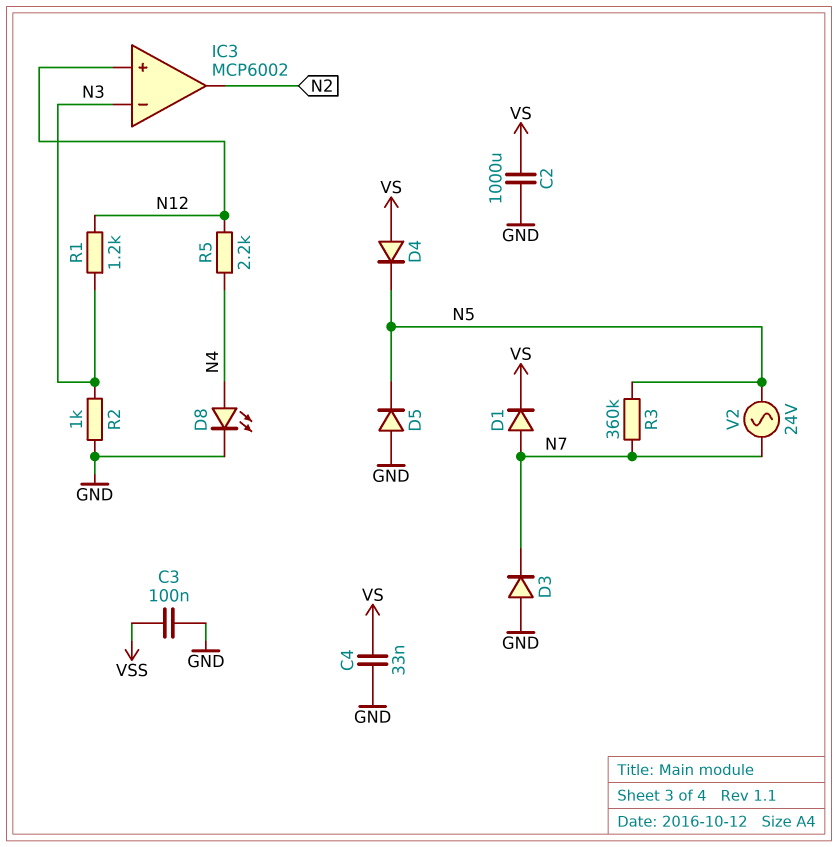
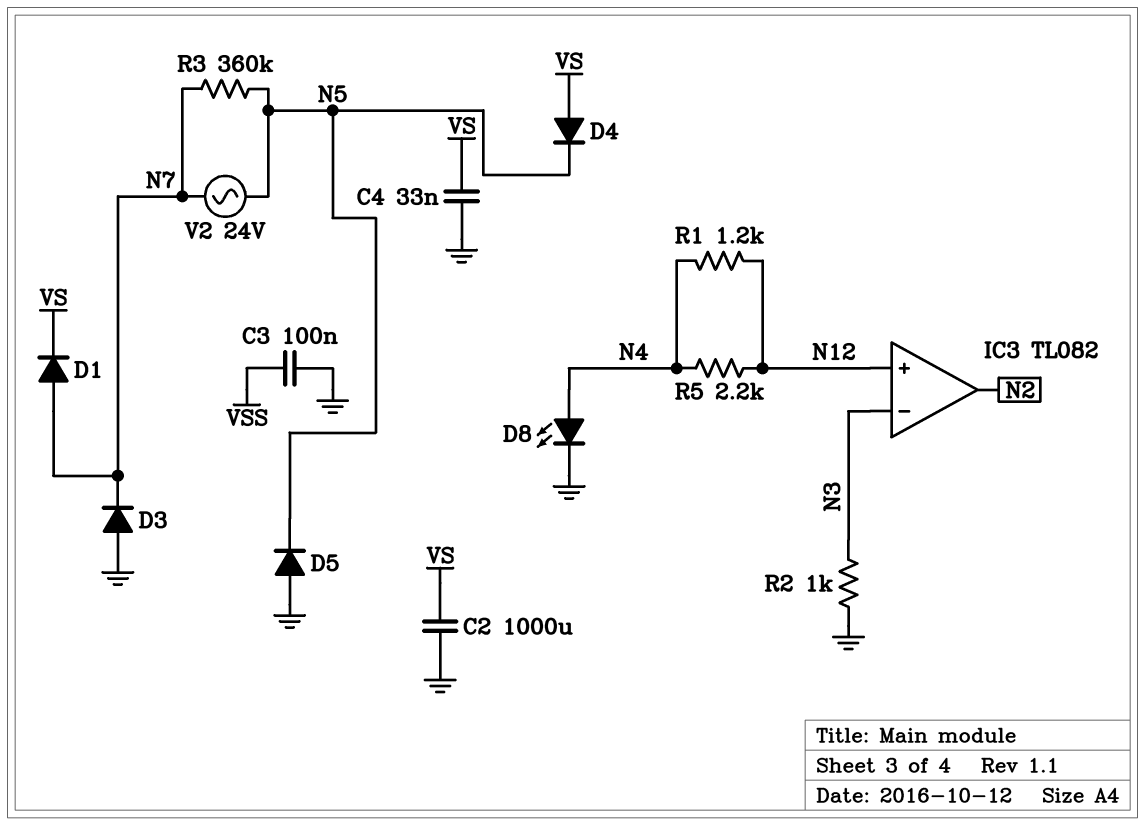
IC3: MCP6002 -> TL082
R1: 1.2k (N3, N12) -> 1.2k (N4, N12)

